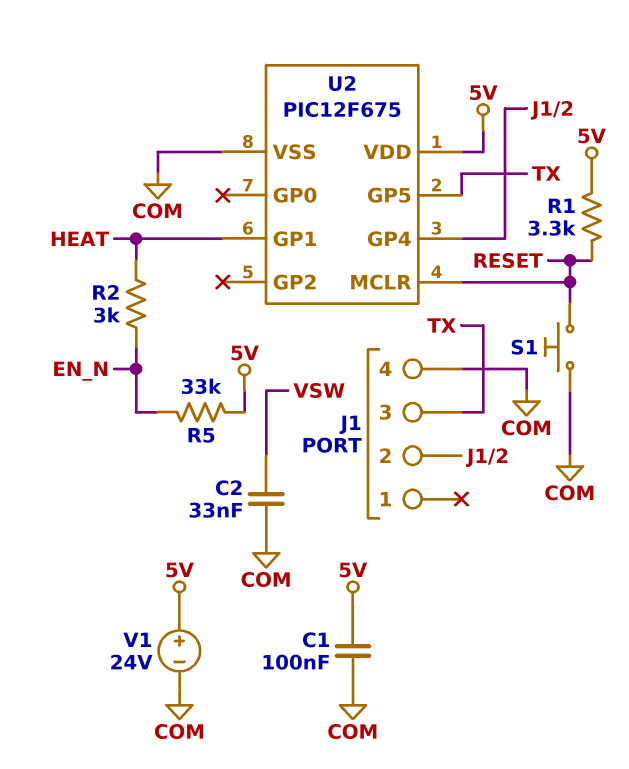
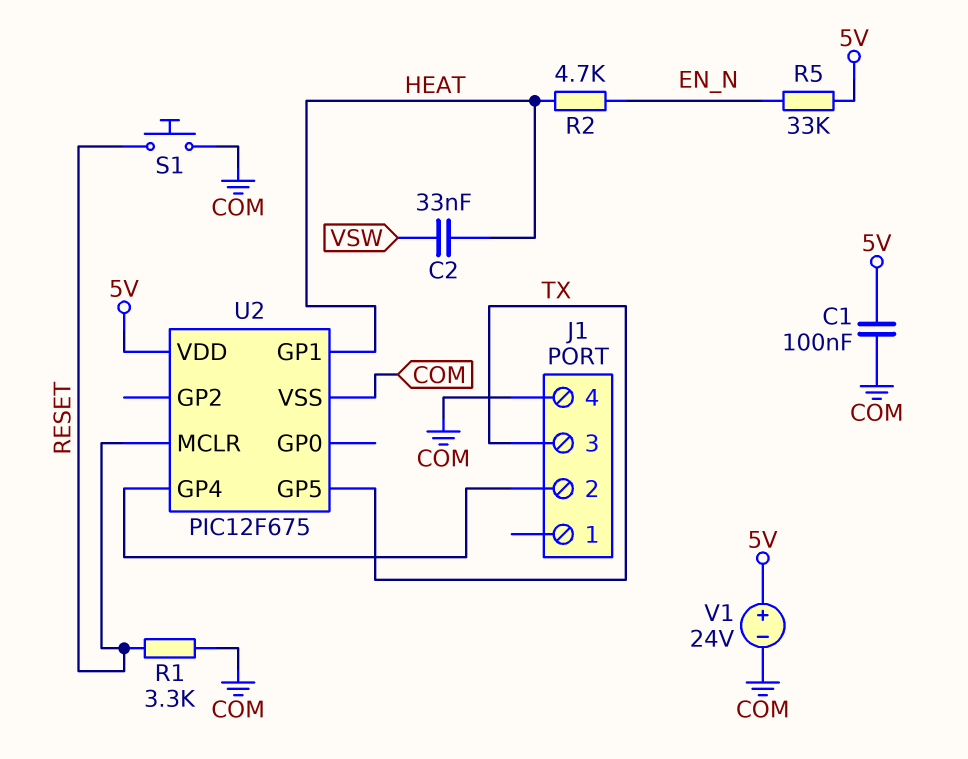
C2: 33nF (COM, VSW) -> 33nF (HEAT, VSW)
R1: 3.3k (5V, RESET) -> 3.3k (COM, RESET)
R2: 3k (EN_N, HEAT) -> 4.7k (EN_N, HEAT)

